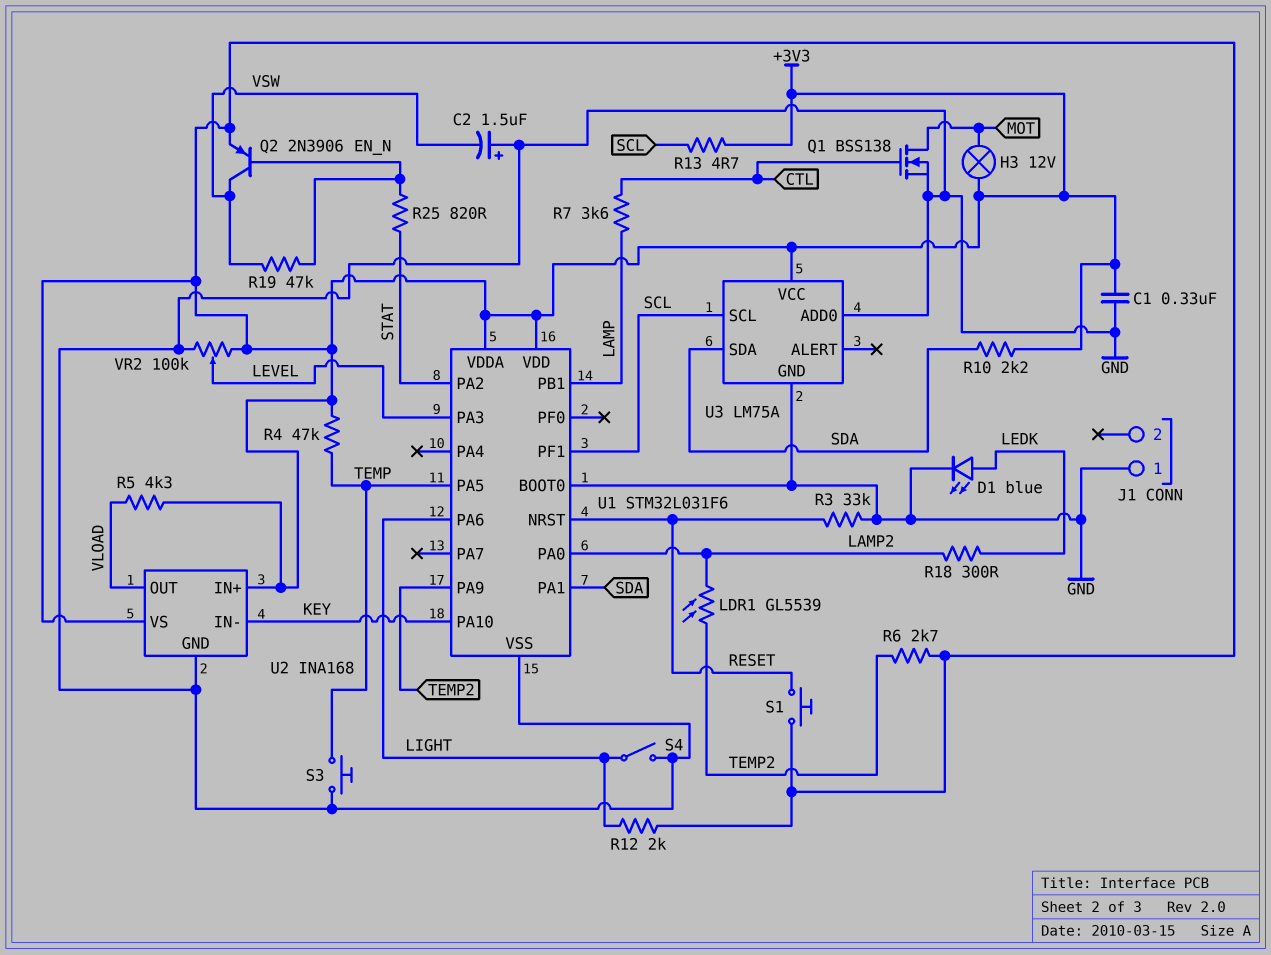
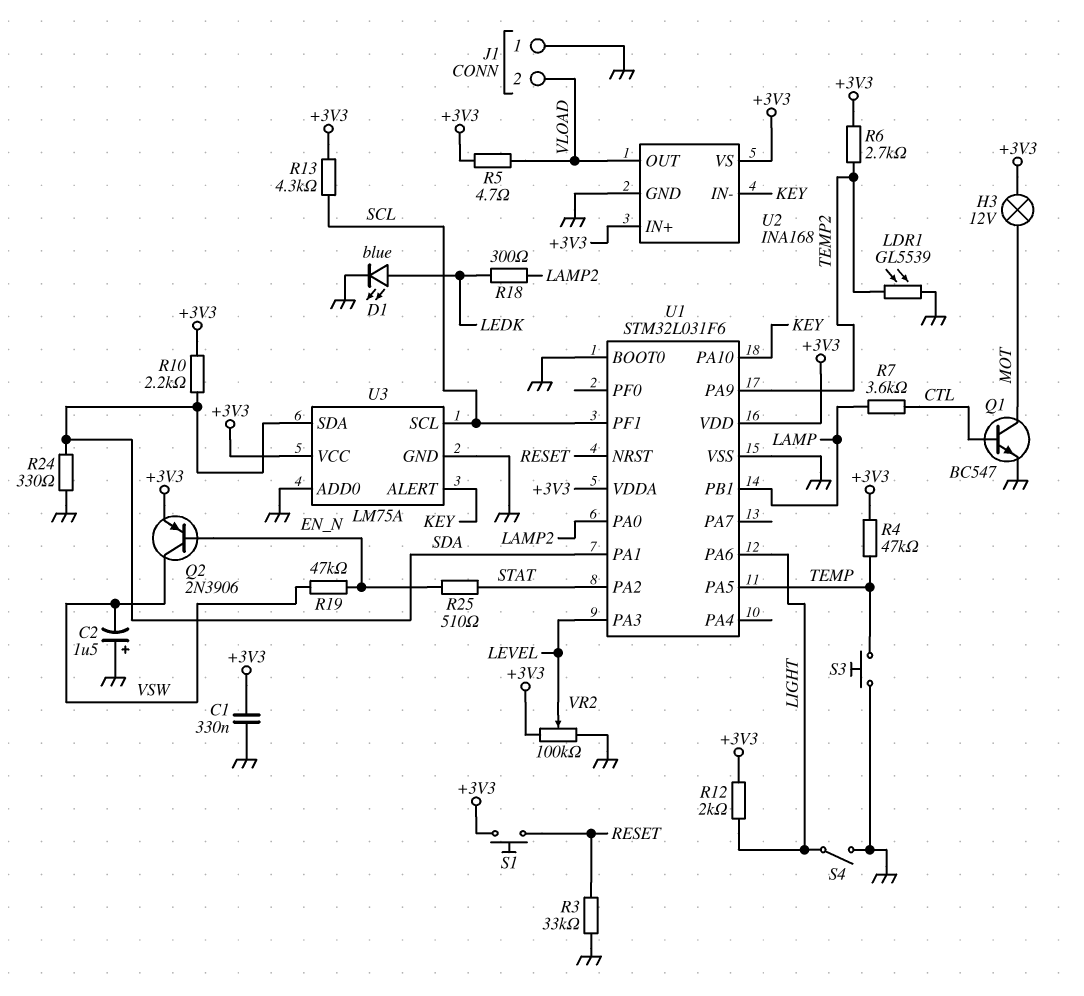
J1 pin 2: none -> VLOAD
LDR1: GL5539 (LAMP2, TEMP2) -> GL5539 (GND, TEMP2)
Q1: NMOS BSS138 (G CTL, D MOT, S GND) -> NPN BC547 (B CTL, C MOT, E GND)
R5: 4.3k (+3V3, VLOAD) -> 4.7 (+3V3, VLOAD)
R13: 4.7 (+3V3, SCL) -> 4.3k (+3V3, SCL)
R24: none -> 330 (GND, SDA)
R25: 820 (EN_N, STAT) -> 510 (EN_N, STAT)
U3 pin ALERT: none -> KEY

